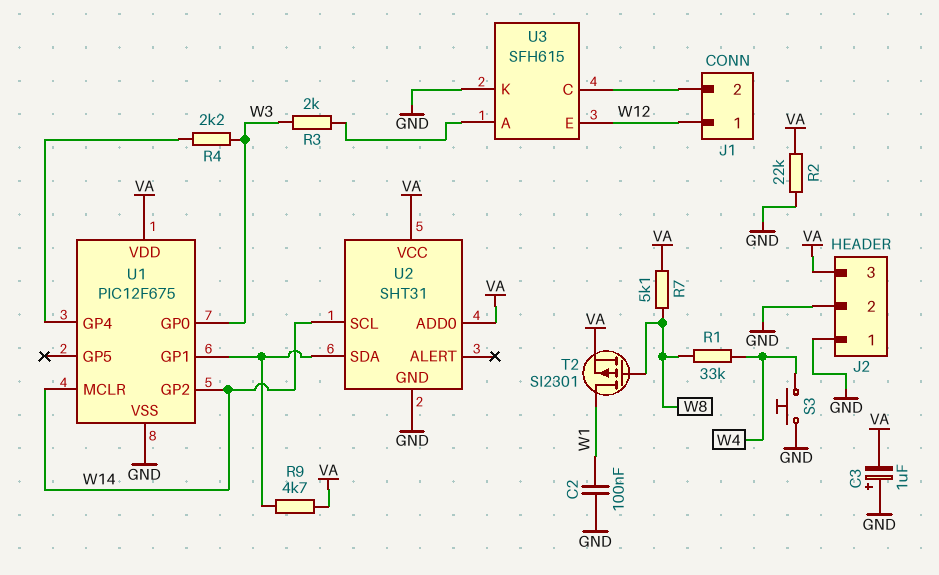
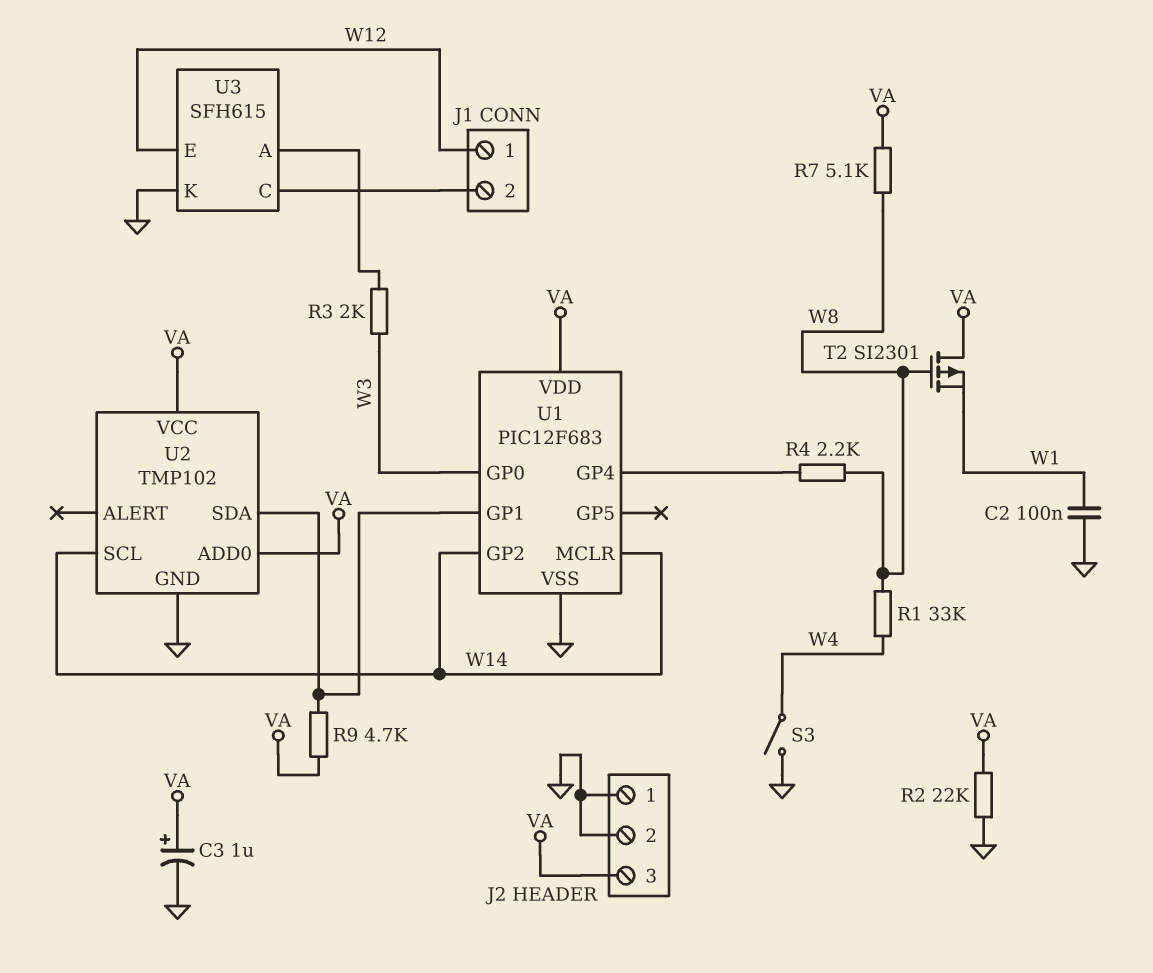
C3: 1uF (plus GND, minus VA) -> 1uF (plus VA, minus GND)
R4: 2.2k (U1/GP4, W3) -> 2.2k (U1/GP4, W8)
S3: button (GND, W4) -> switch (GND, W4)
T2: PMOS SI2301 (G W8, D W1, S VA) -> PMOS SI2301 (G W8, D VA, S W1)
U1: PIC12F675 -> PIC12F683
U2: SHT31 -> TMP102

